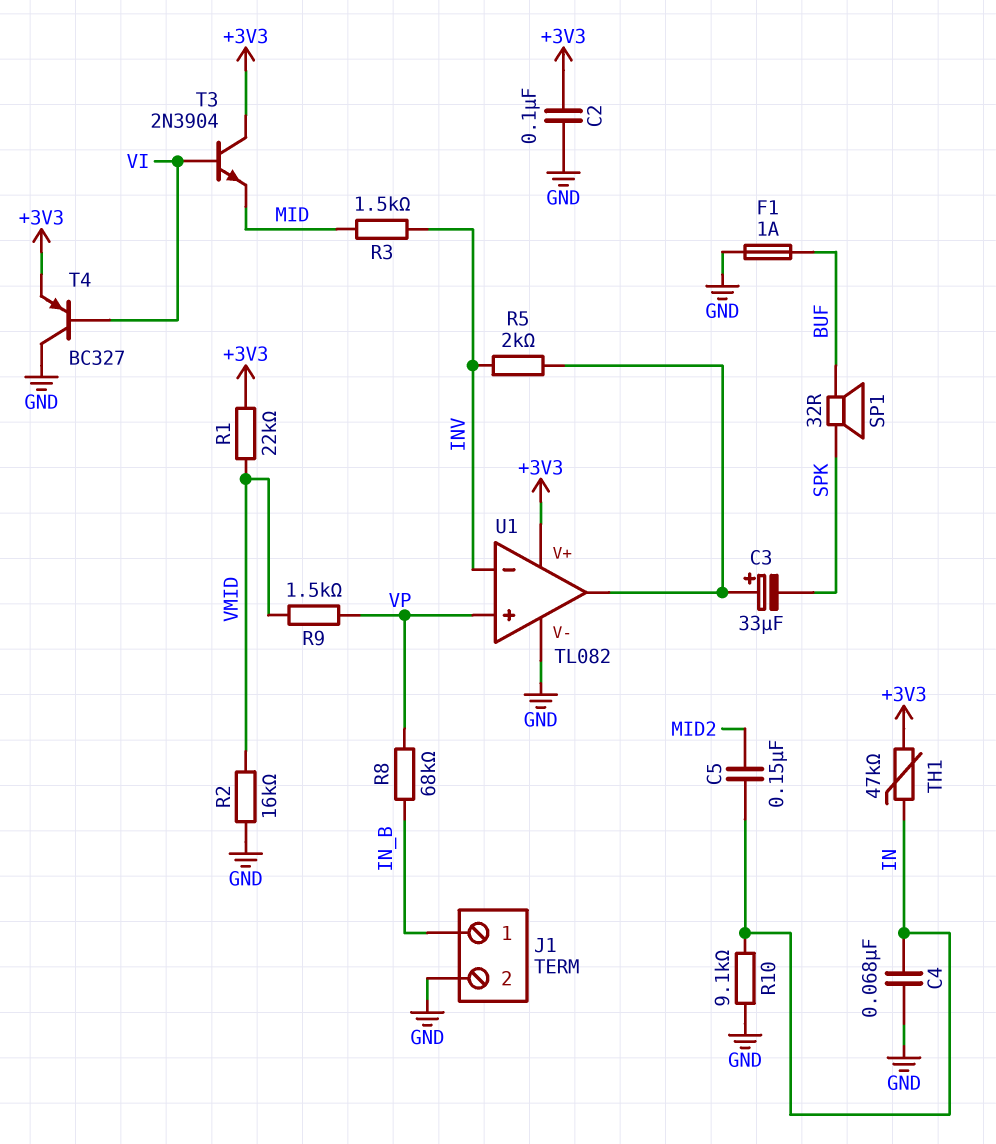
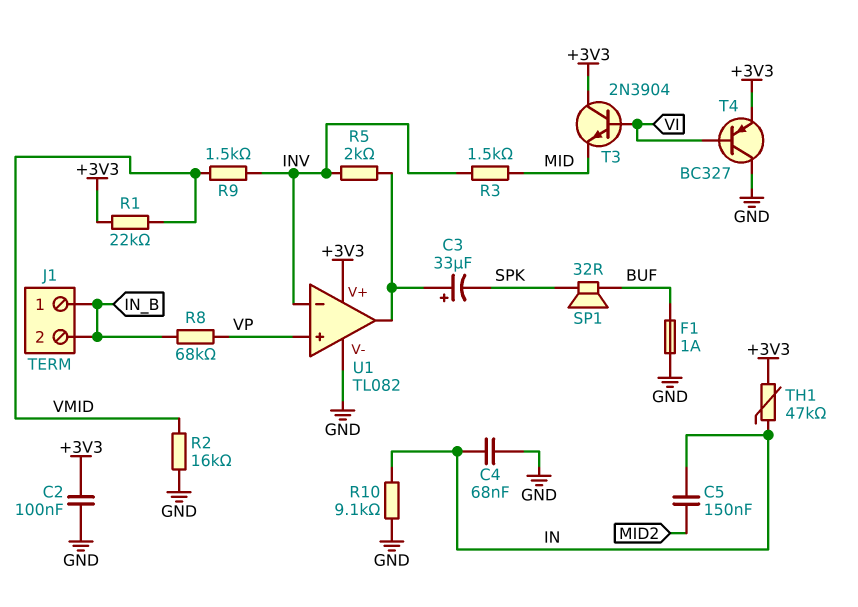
J1 pin 2: GND -> IN_B
R9: 1.5k (VMID, VP) -> 1.5k (INV, VMID)

